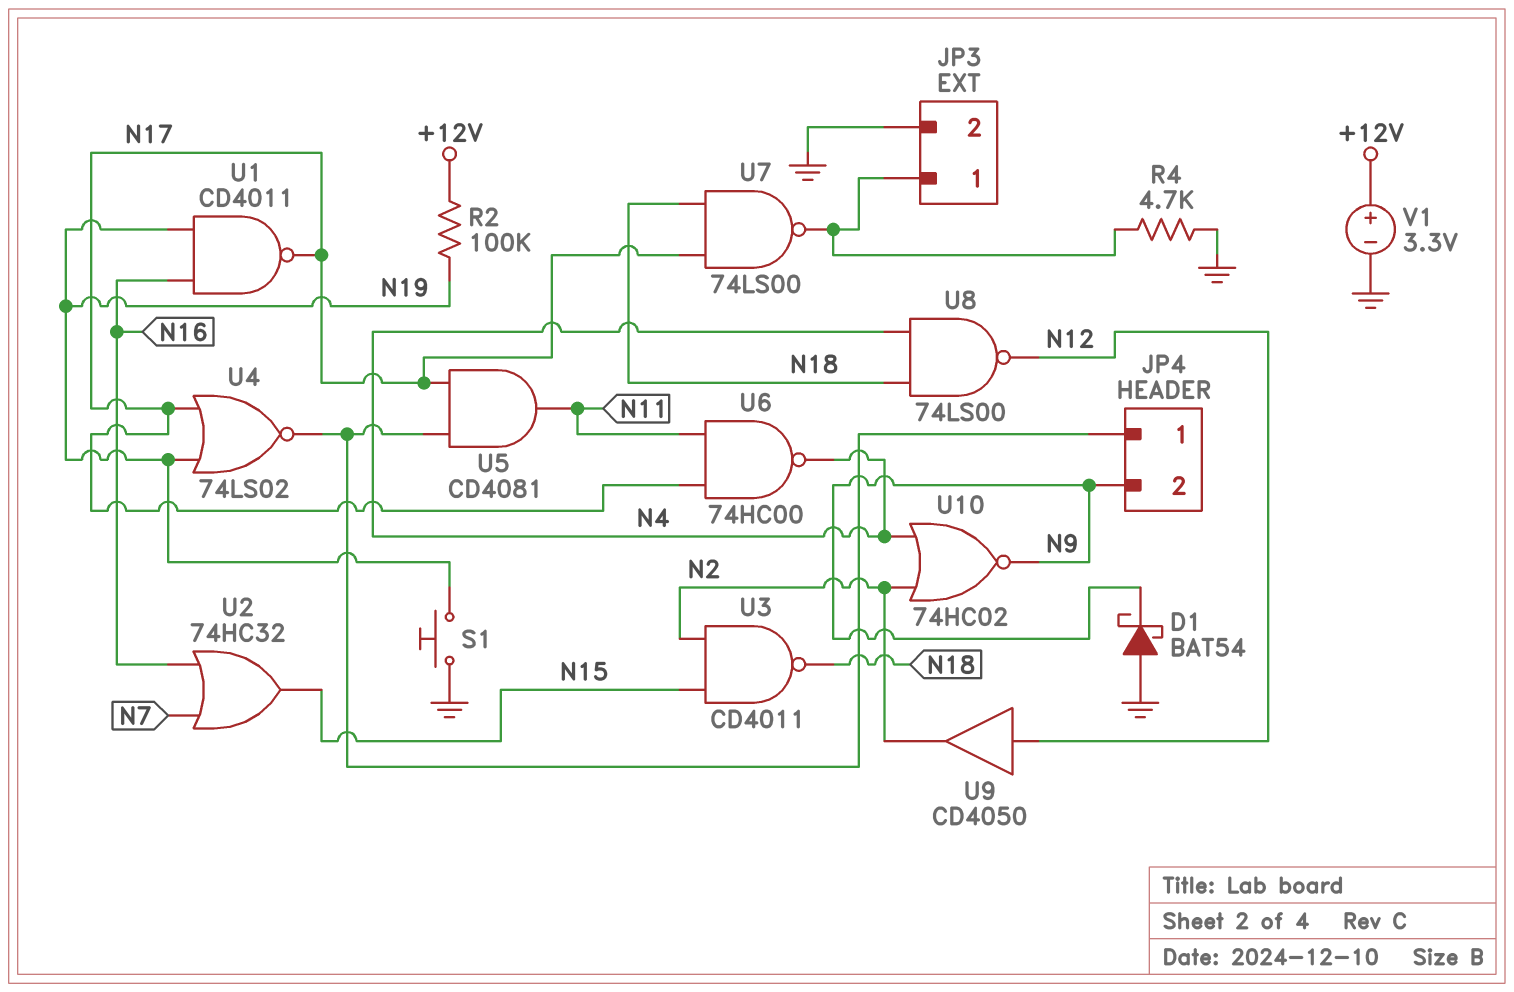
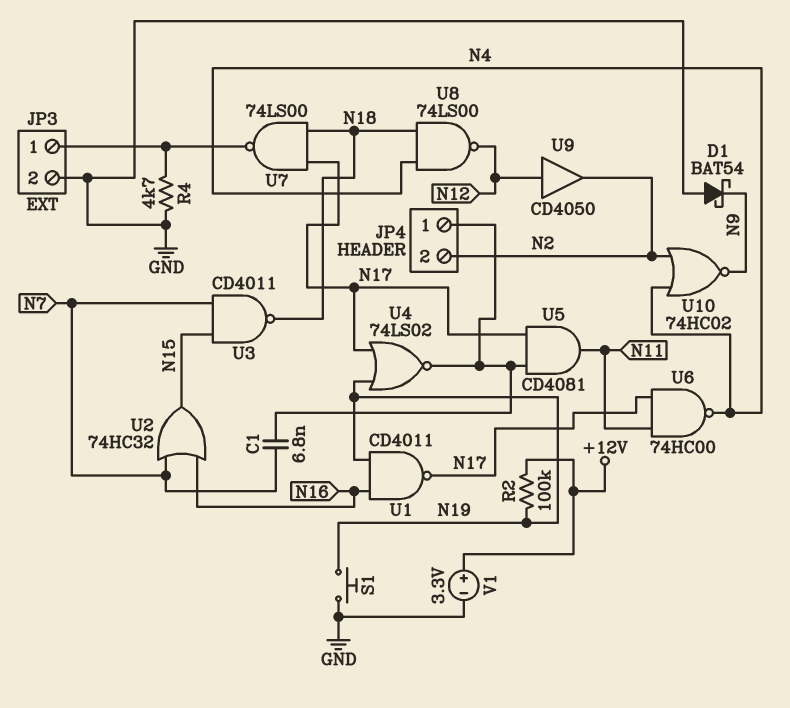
C1: none -> 6.8nF (JP4/1, N7)
JP4 pin 2: N9 -> N2
U3: NAND CD4011 (in N2, in N15, out N18) -> NAND CD4011 (in N7, in N15, out N18)

